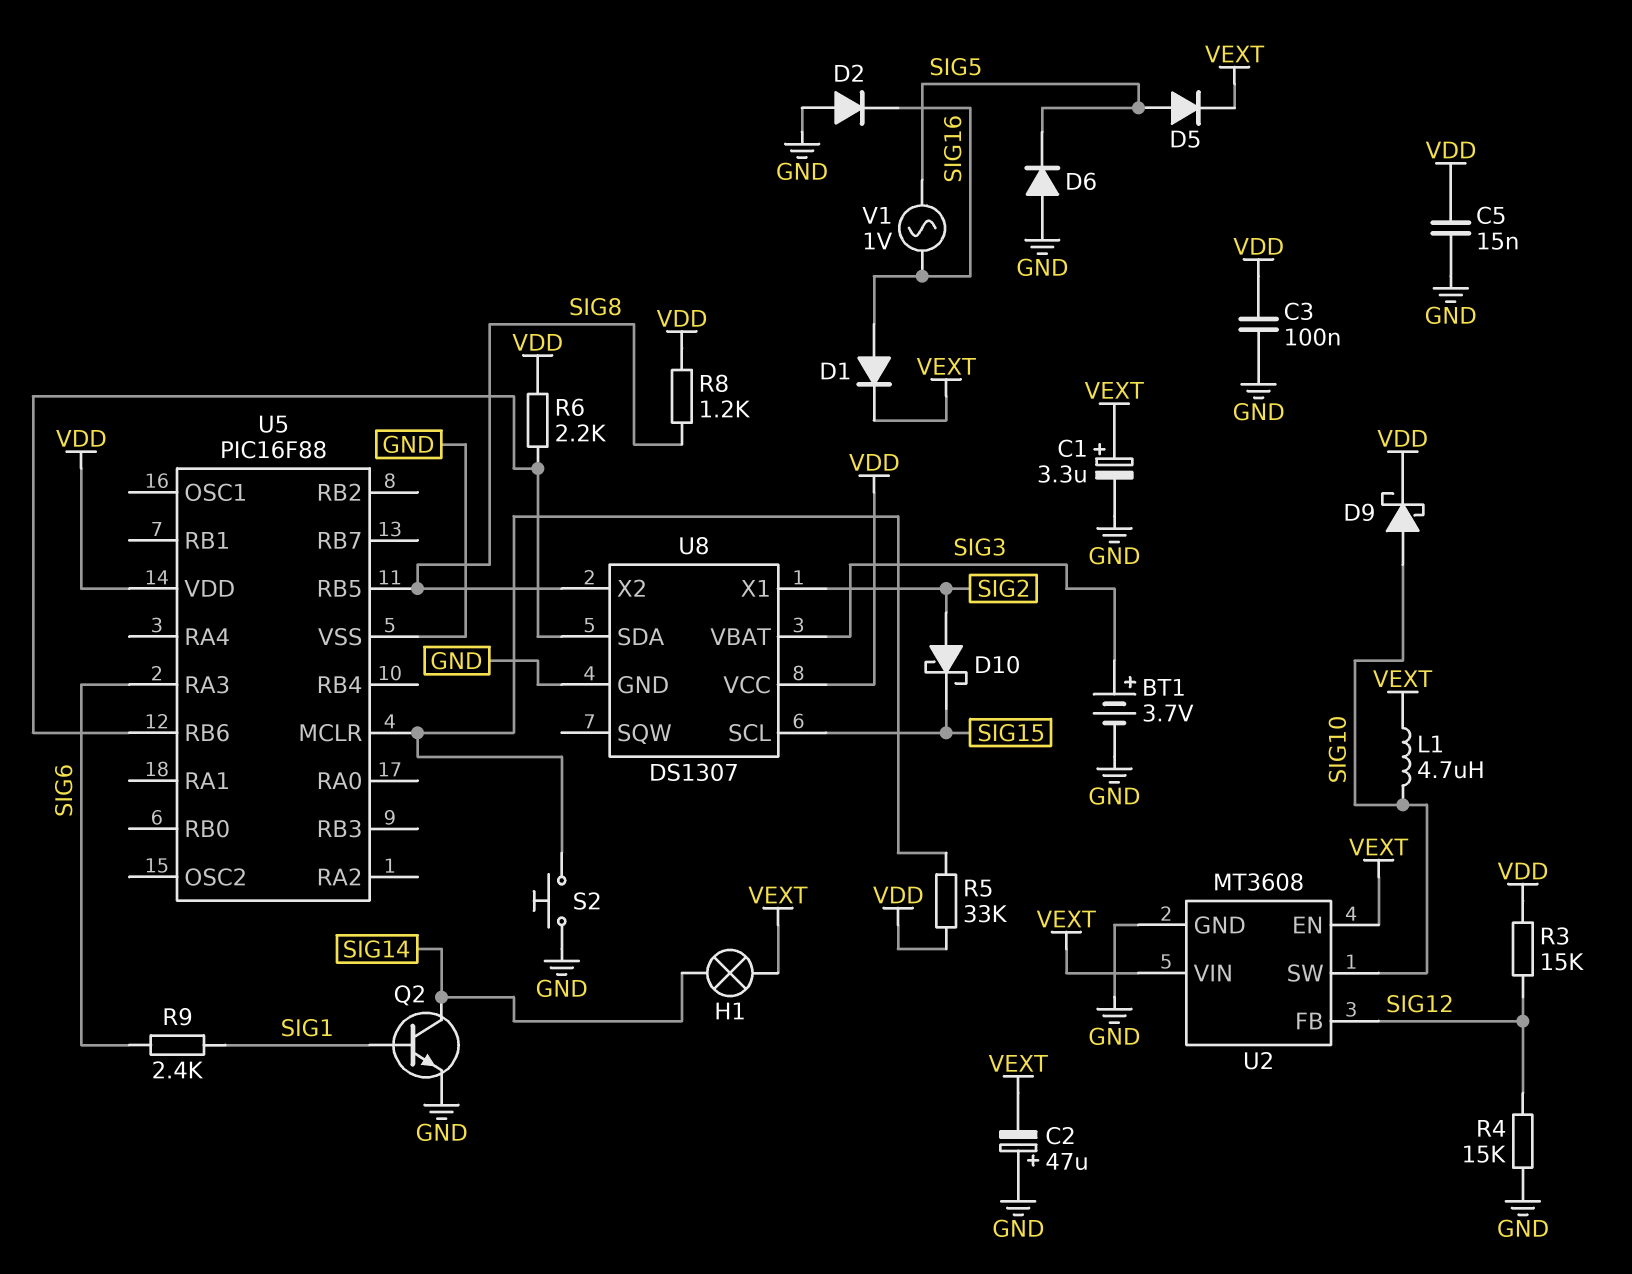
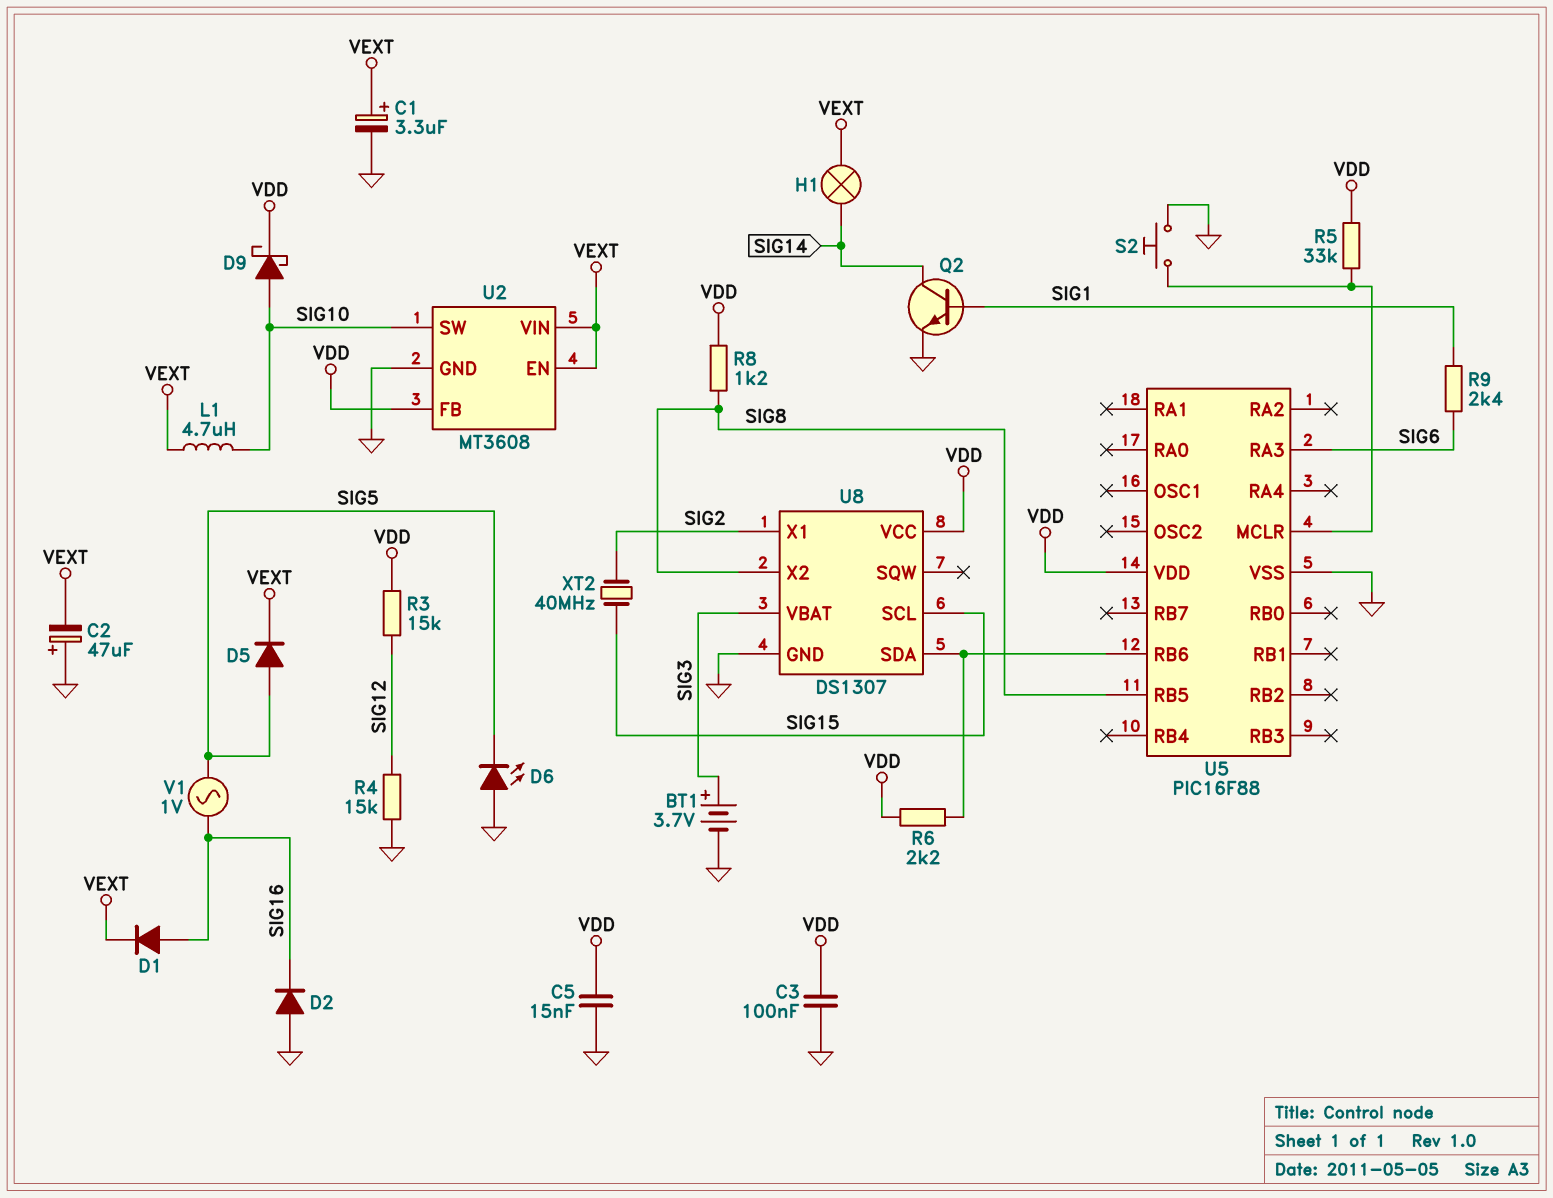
D6: diode (A GND, K SIG5) -> LED (A GND, K SIG5)
D10: schottky (A SIG2, K SIG15) -> none
U2 pin FB: SIG12 -> VDD
XT2: none -> 40MHz (SIG2, SIG15)

